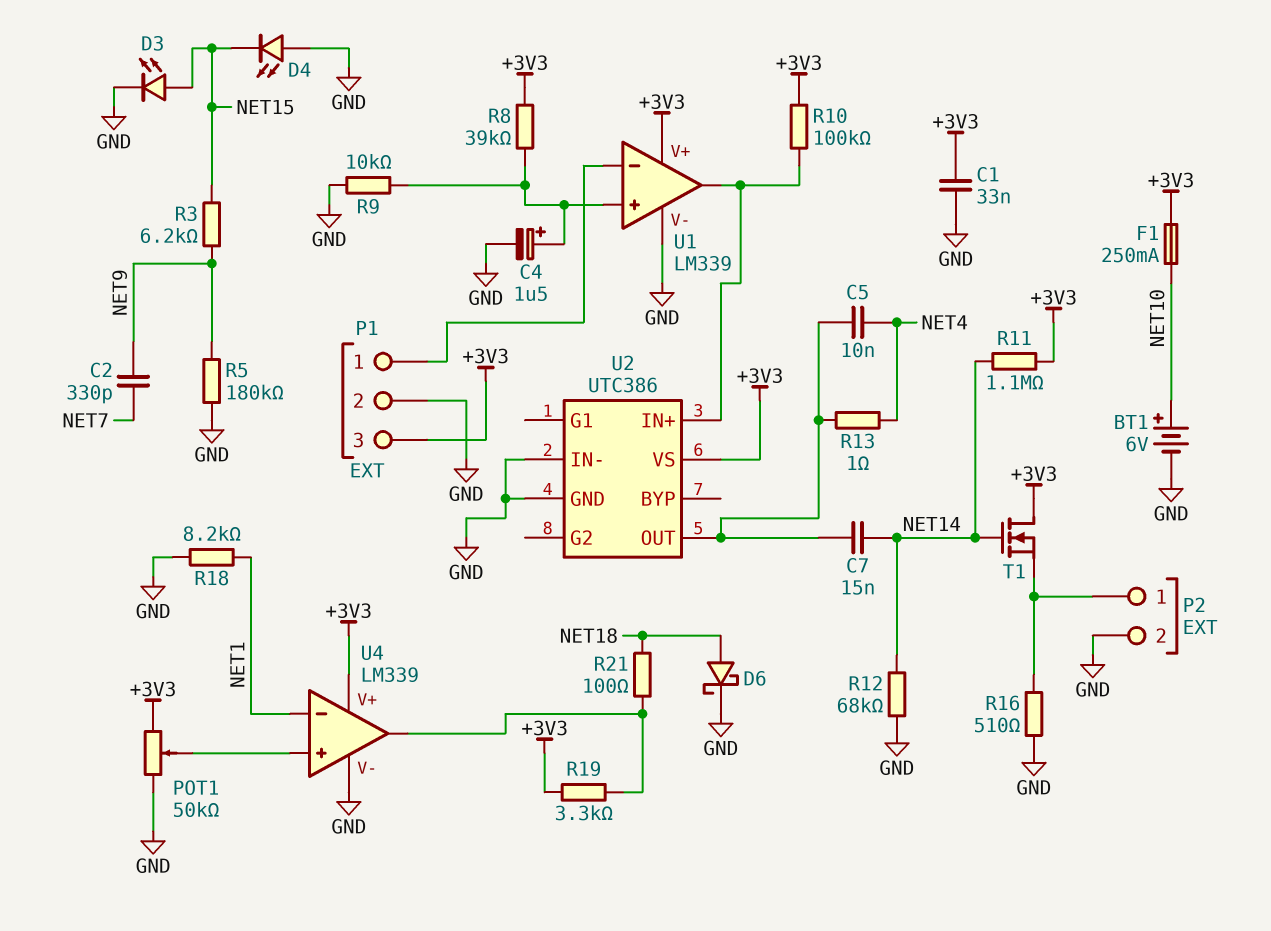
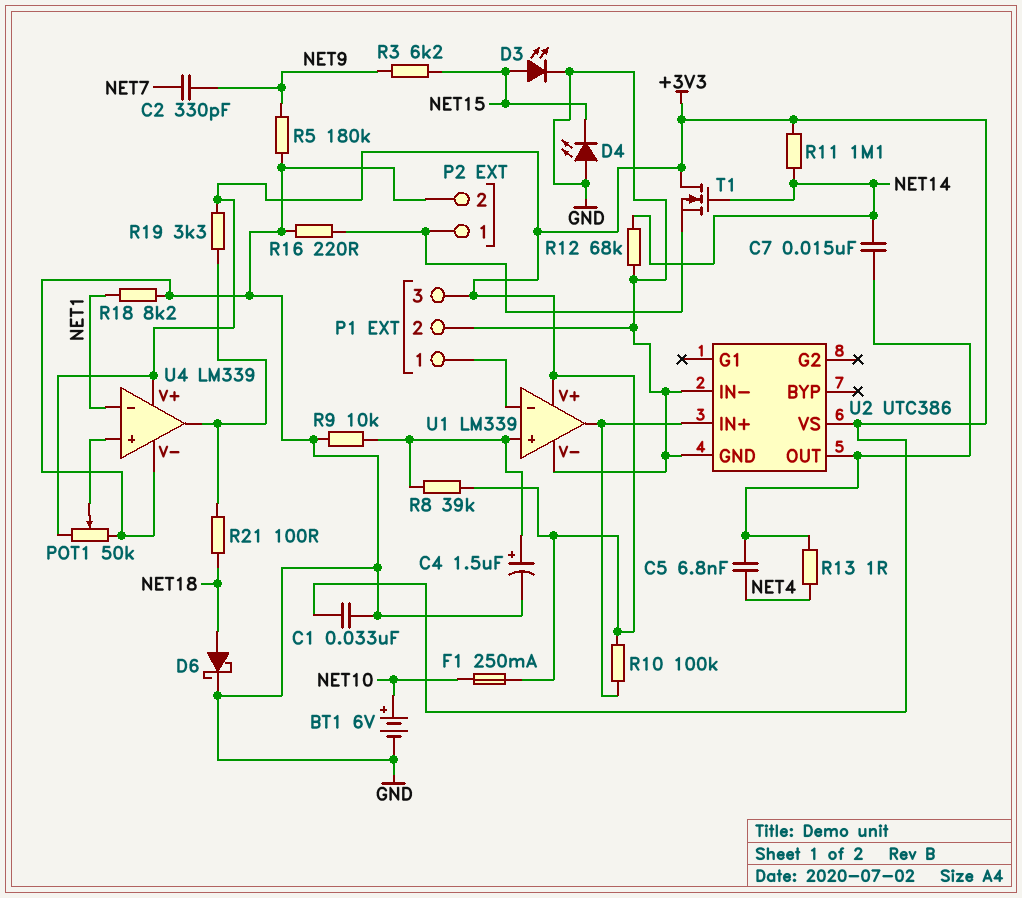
C5: 10nF (NET4, U2/OUT) -> 6.8nF (NET4, U2/OUT)
R16: 510 (GND, P2/1) -> 220 (GND, P2/1)

